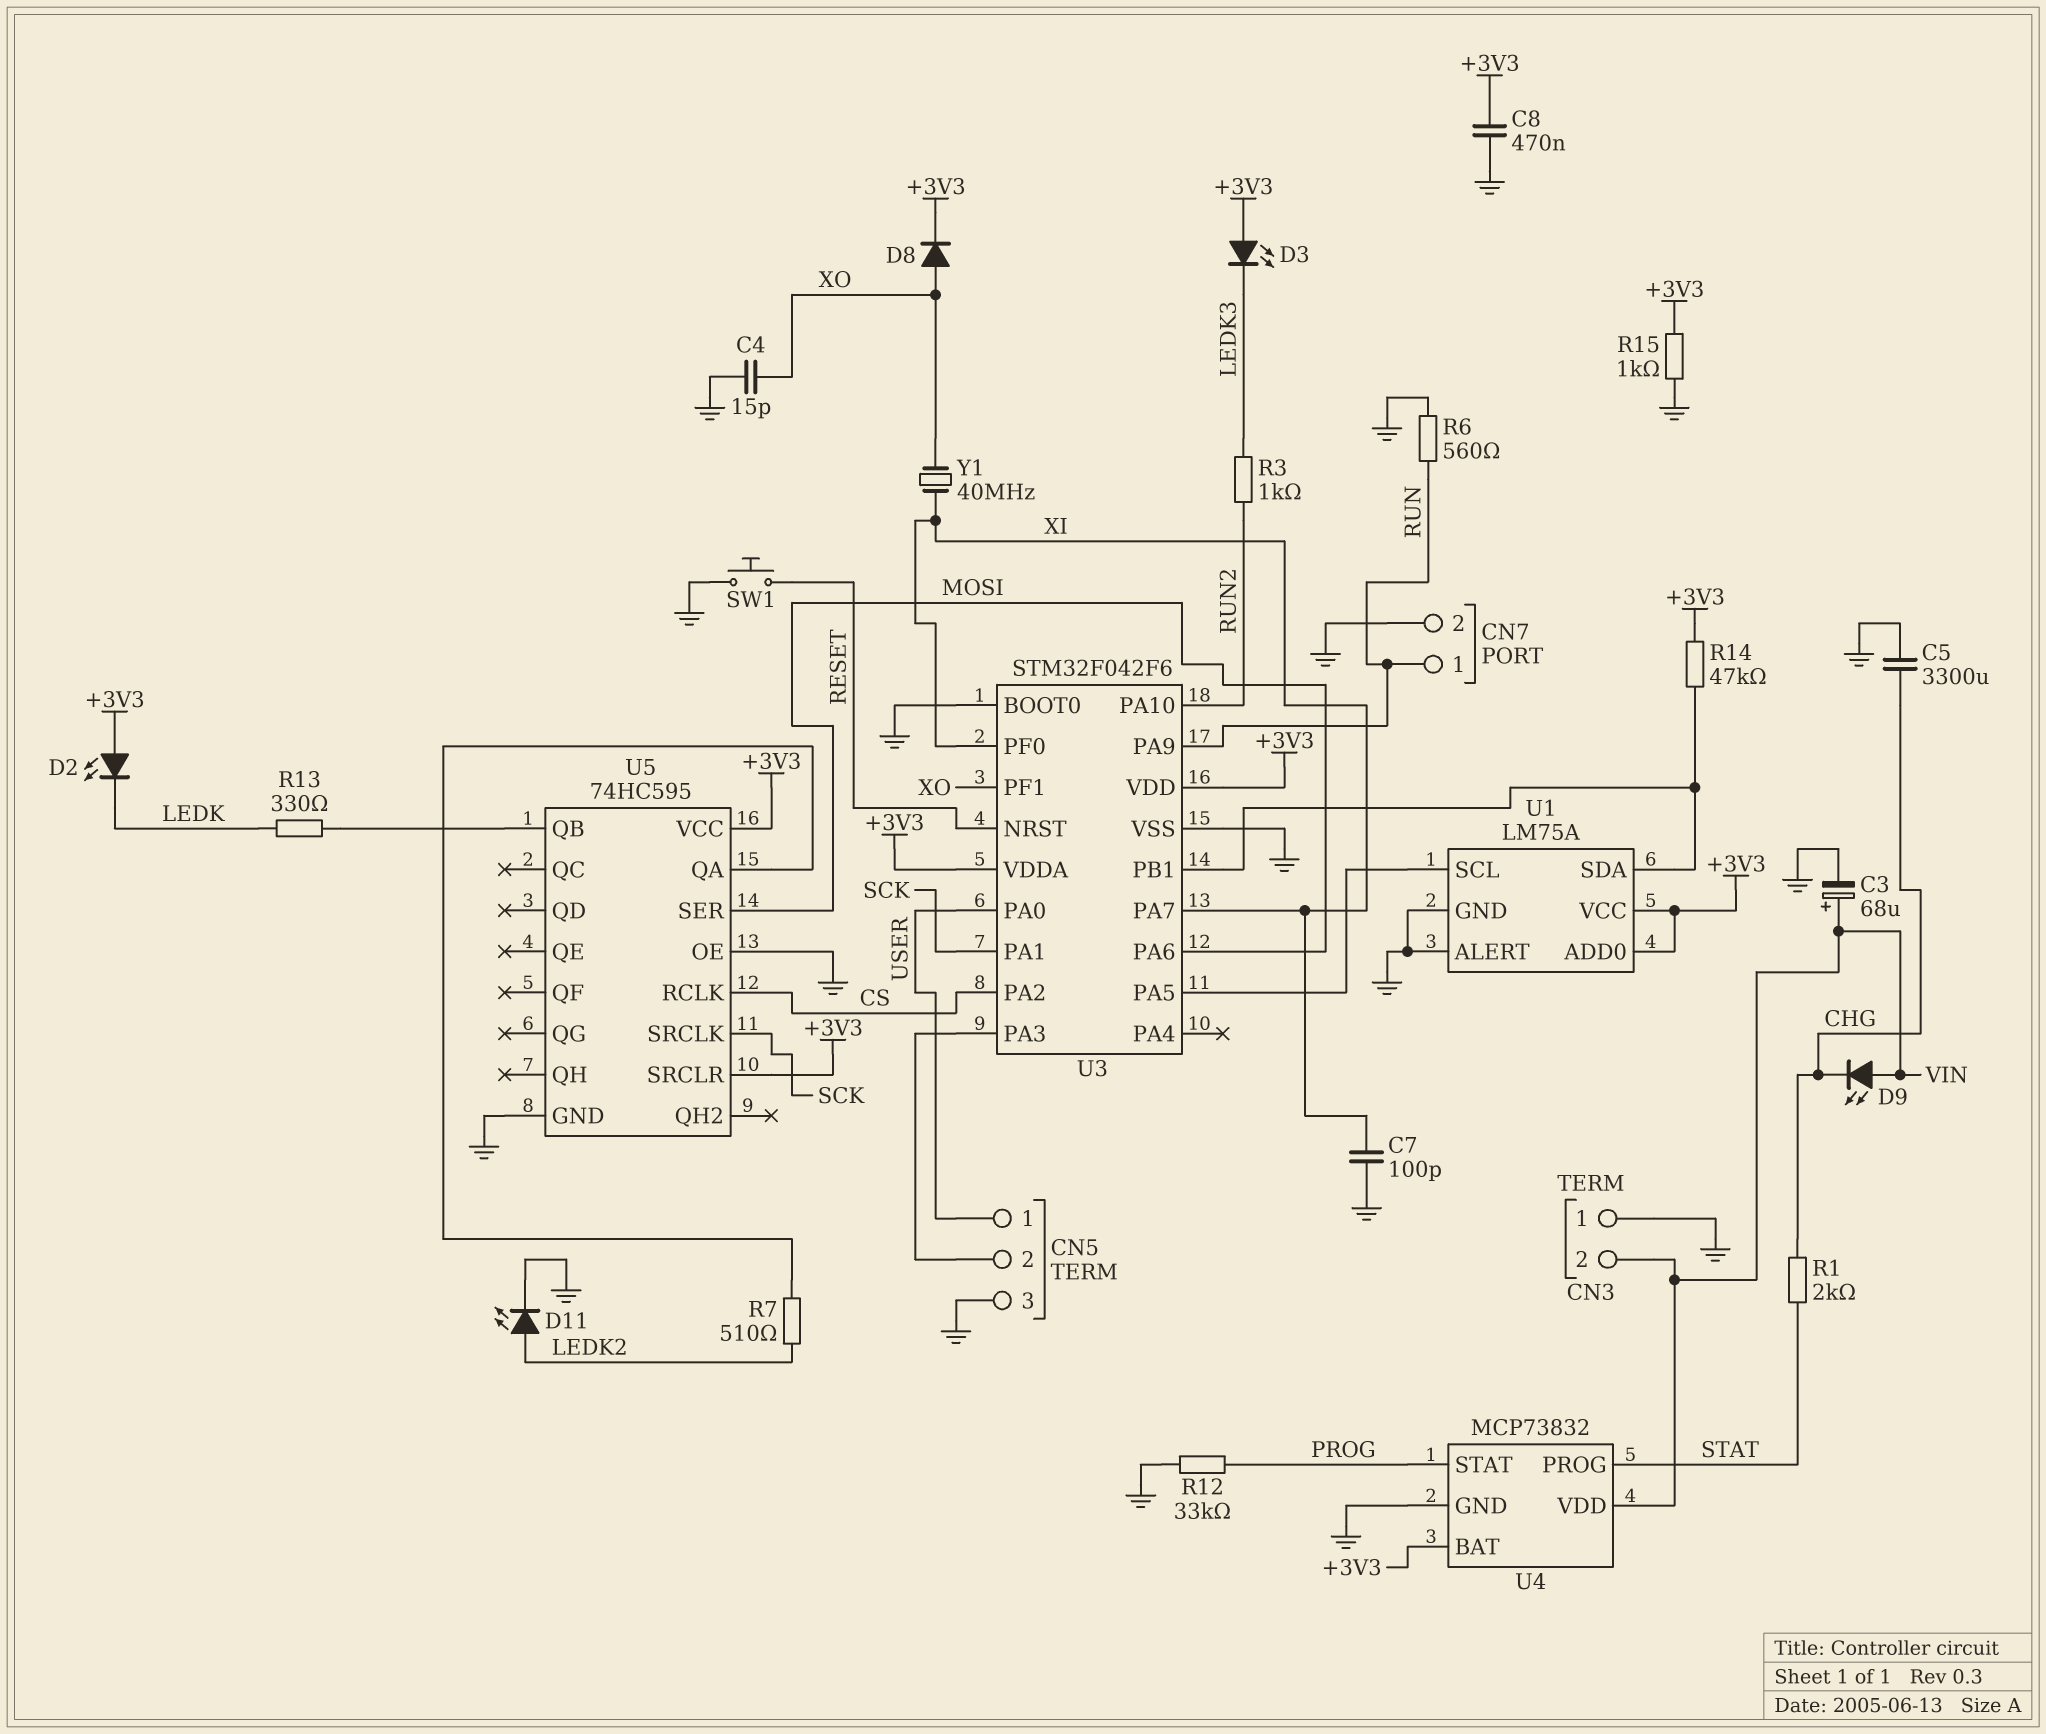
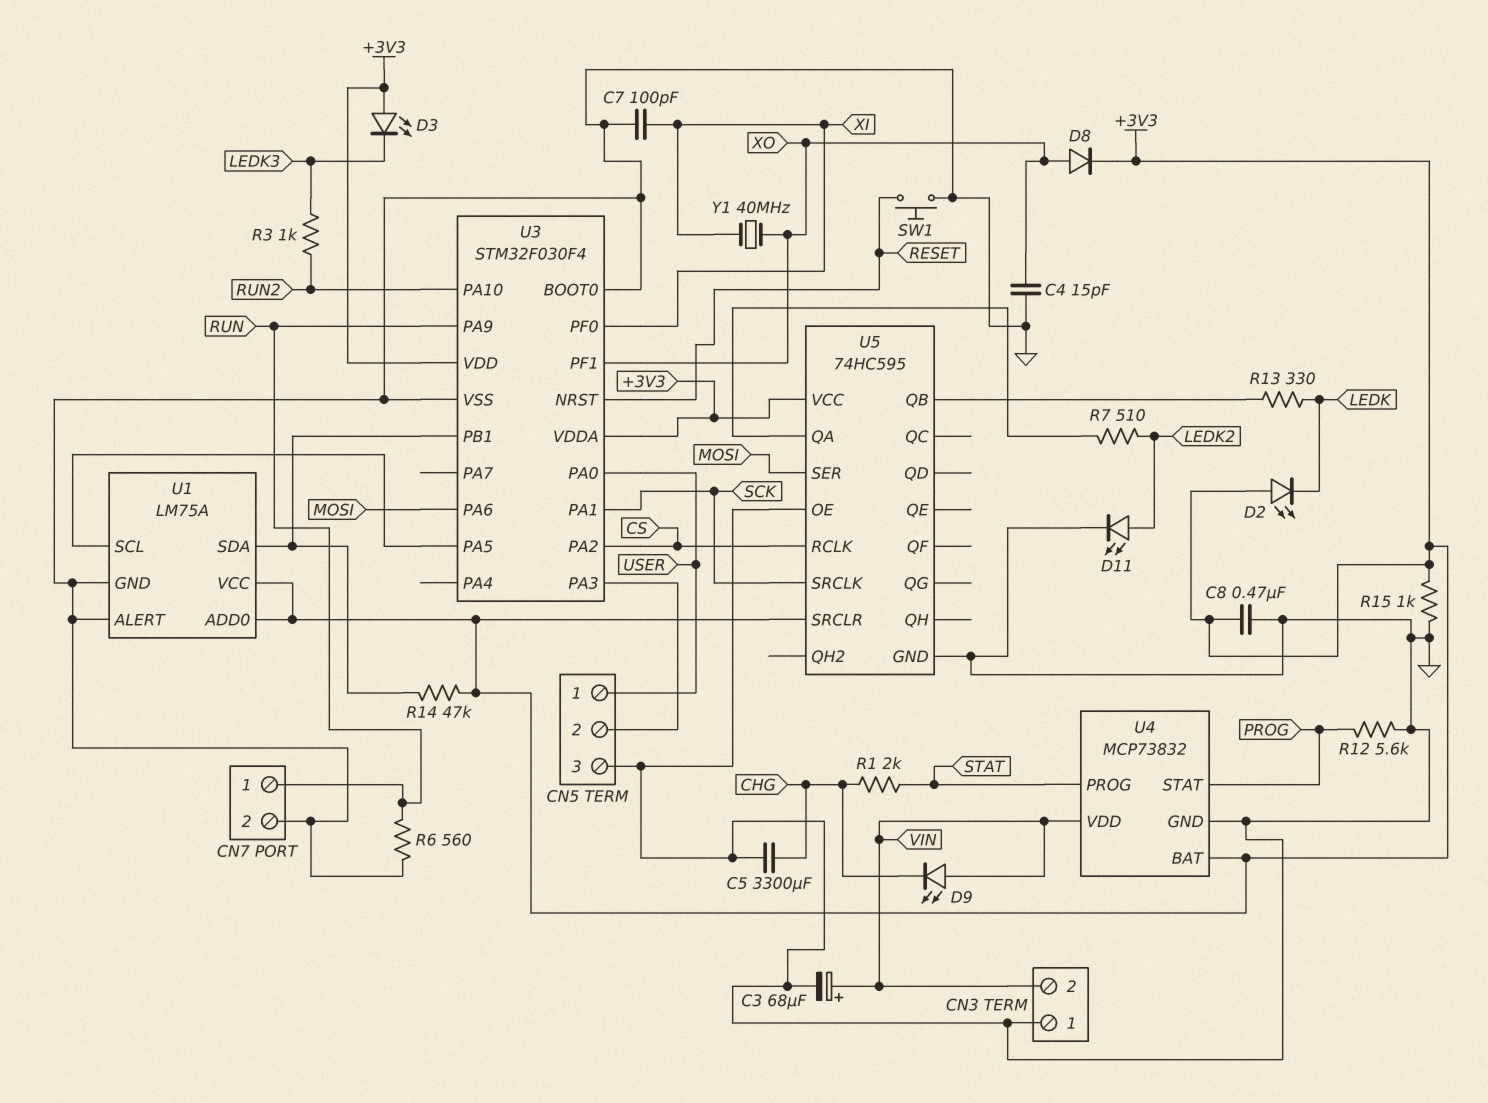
R12: 33k (GND, PROG) -> 5.6k (GND, PROG)
U3: STM32F042F6 -> STM32F030F4
U3 pin PA7: XI -> none

